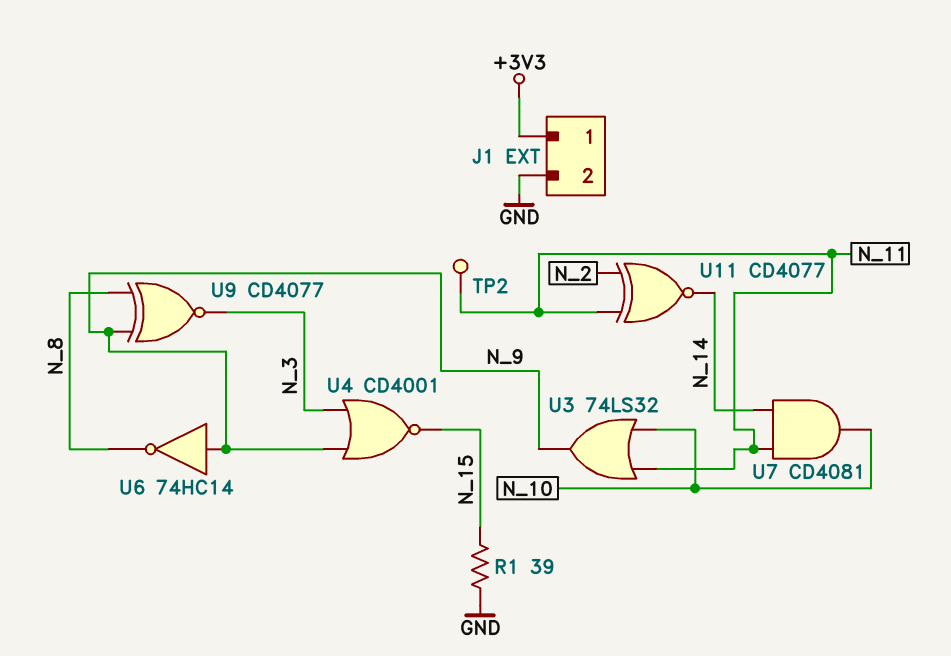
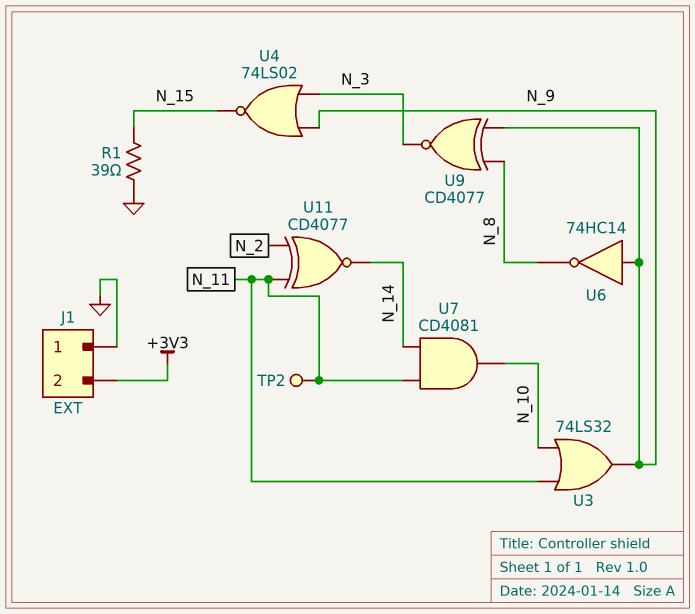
J1 pin 1: +3V3 -> GND
J1 pin 2: GND -> +3V3
U4: NOR CD4001 (in N_3, in N_9, out N_15) -> NOR 74LS02 (in N_3, in N_9, out N_15)

